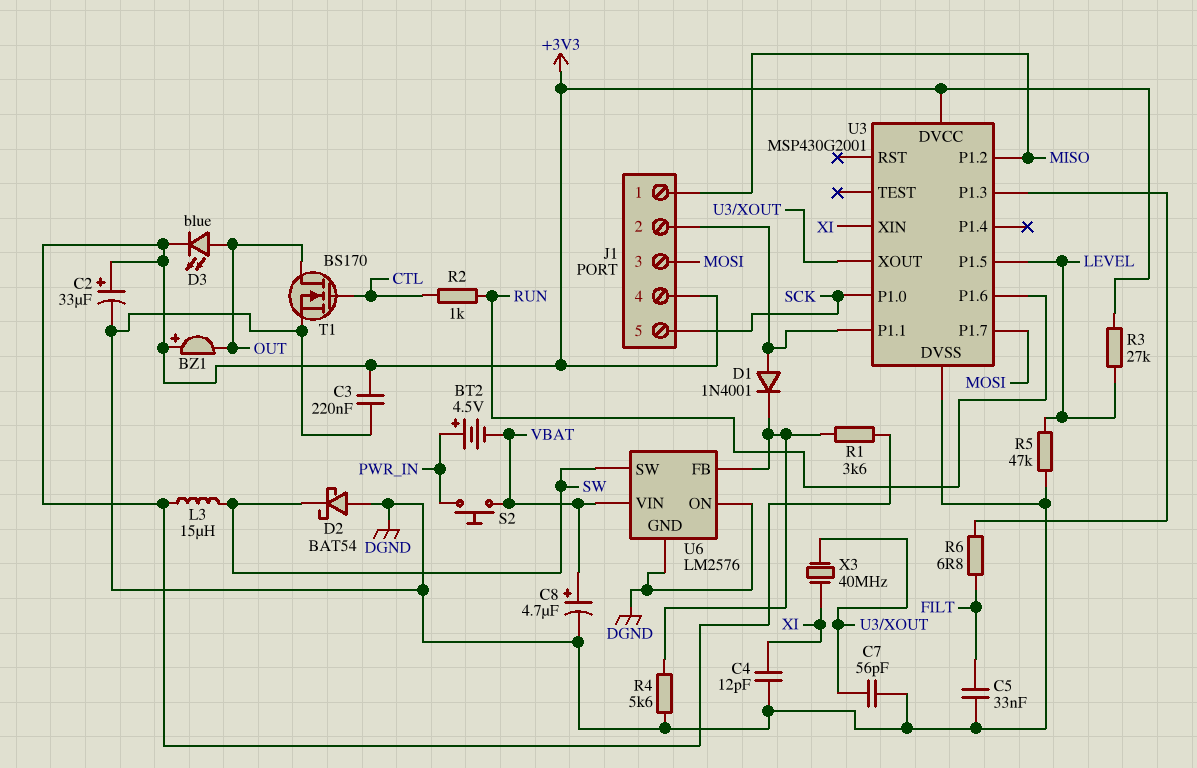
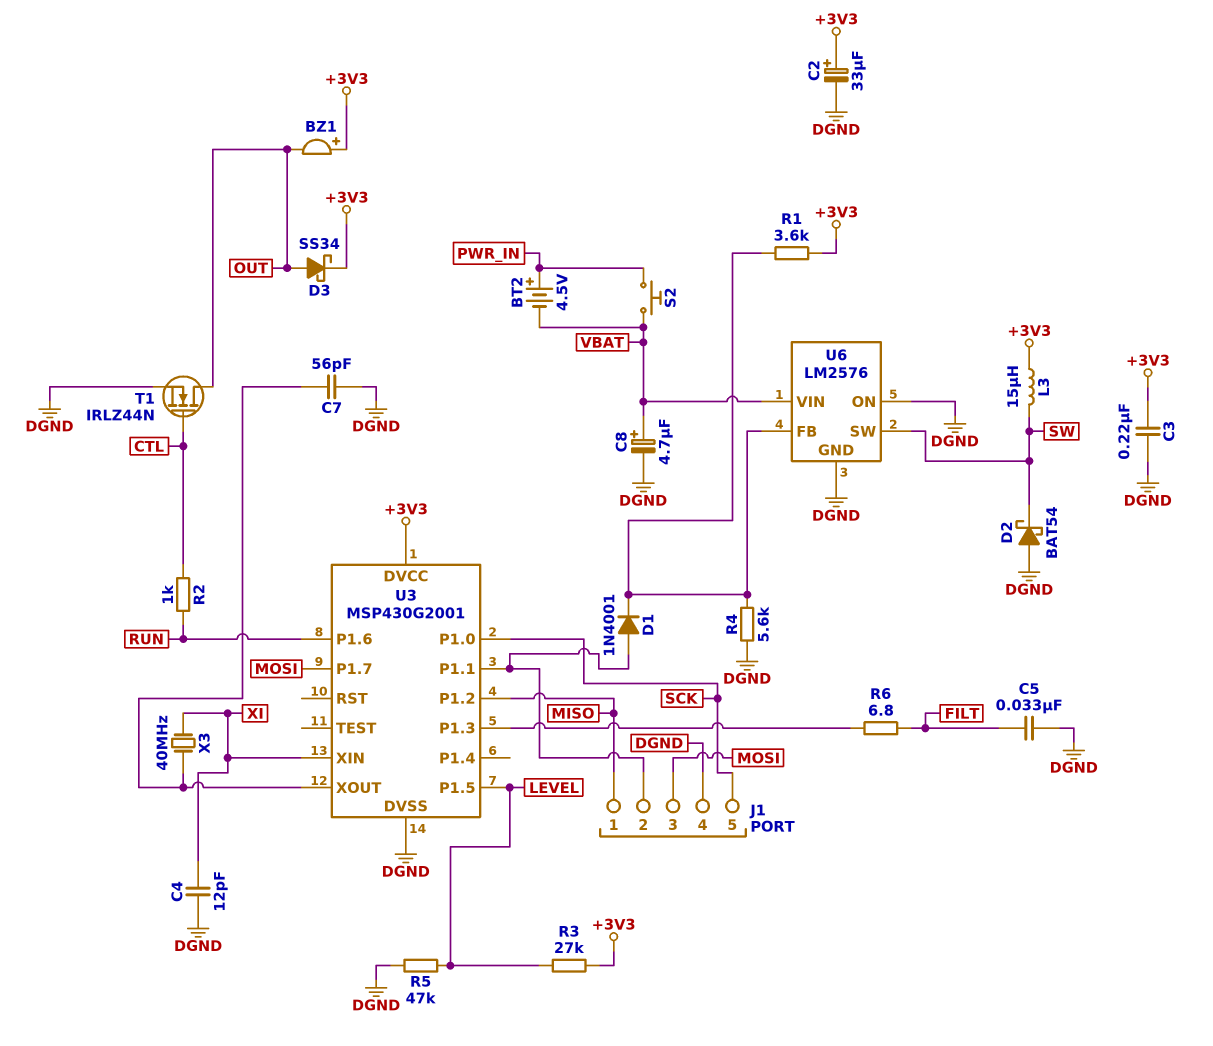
D3: LED blue (A OUT, K +3V3) -> schottky SS34 (A OUT, K +3V3)
J1 pin 4: +3V3 -> DGND
T1: NMOS BS170 (G CTL, D OUT, S DGND) -> NMOS IRLZ44N (G CTL, D OUT, S DGND)

